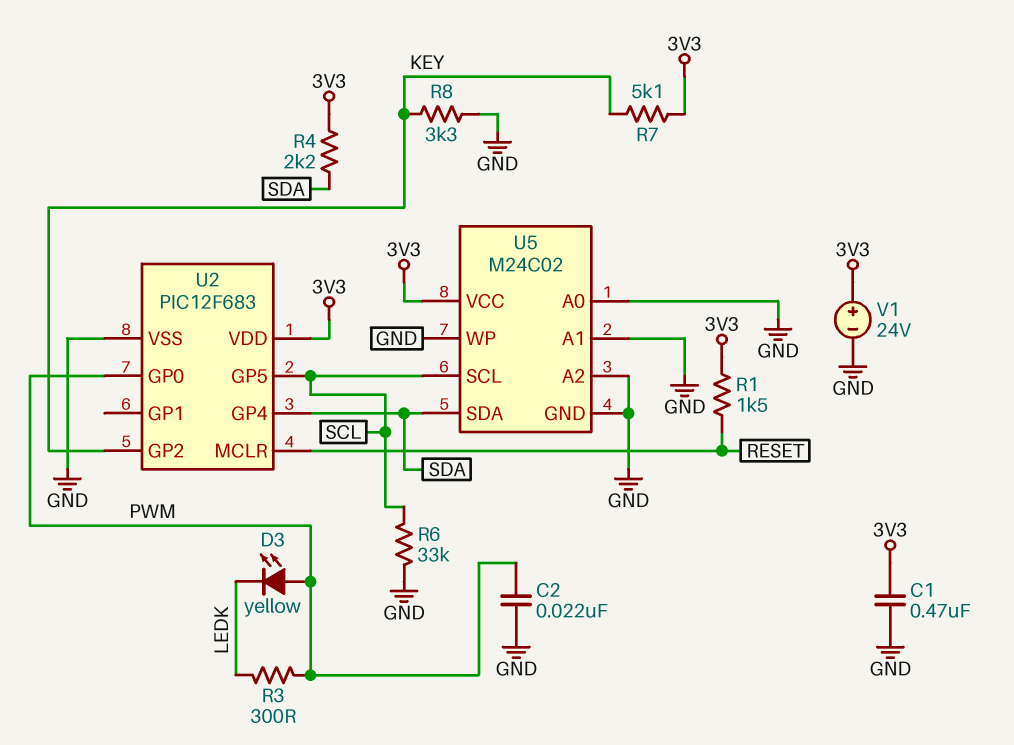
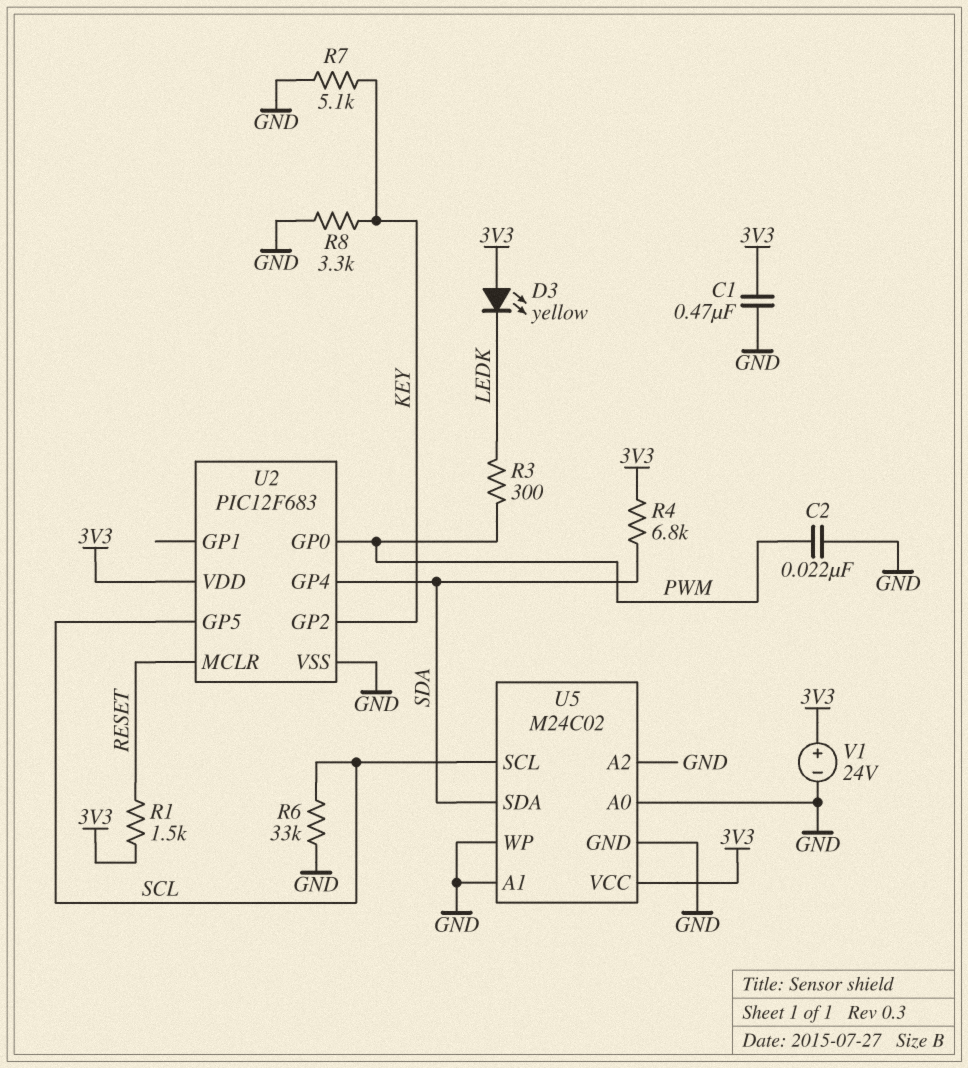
D3: LED yellow (A PWM, K LEDK) -> LED yellow (A 3V3, K LEDK)
R4: 2.2k (3V3, SDA) -> 6.8k (3V3, SDA)
R7: 5.1k (3V3, KEY) -> 5.1k (GND, KEY)

